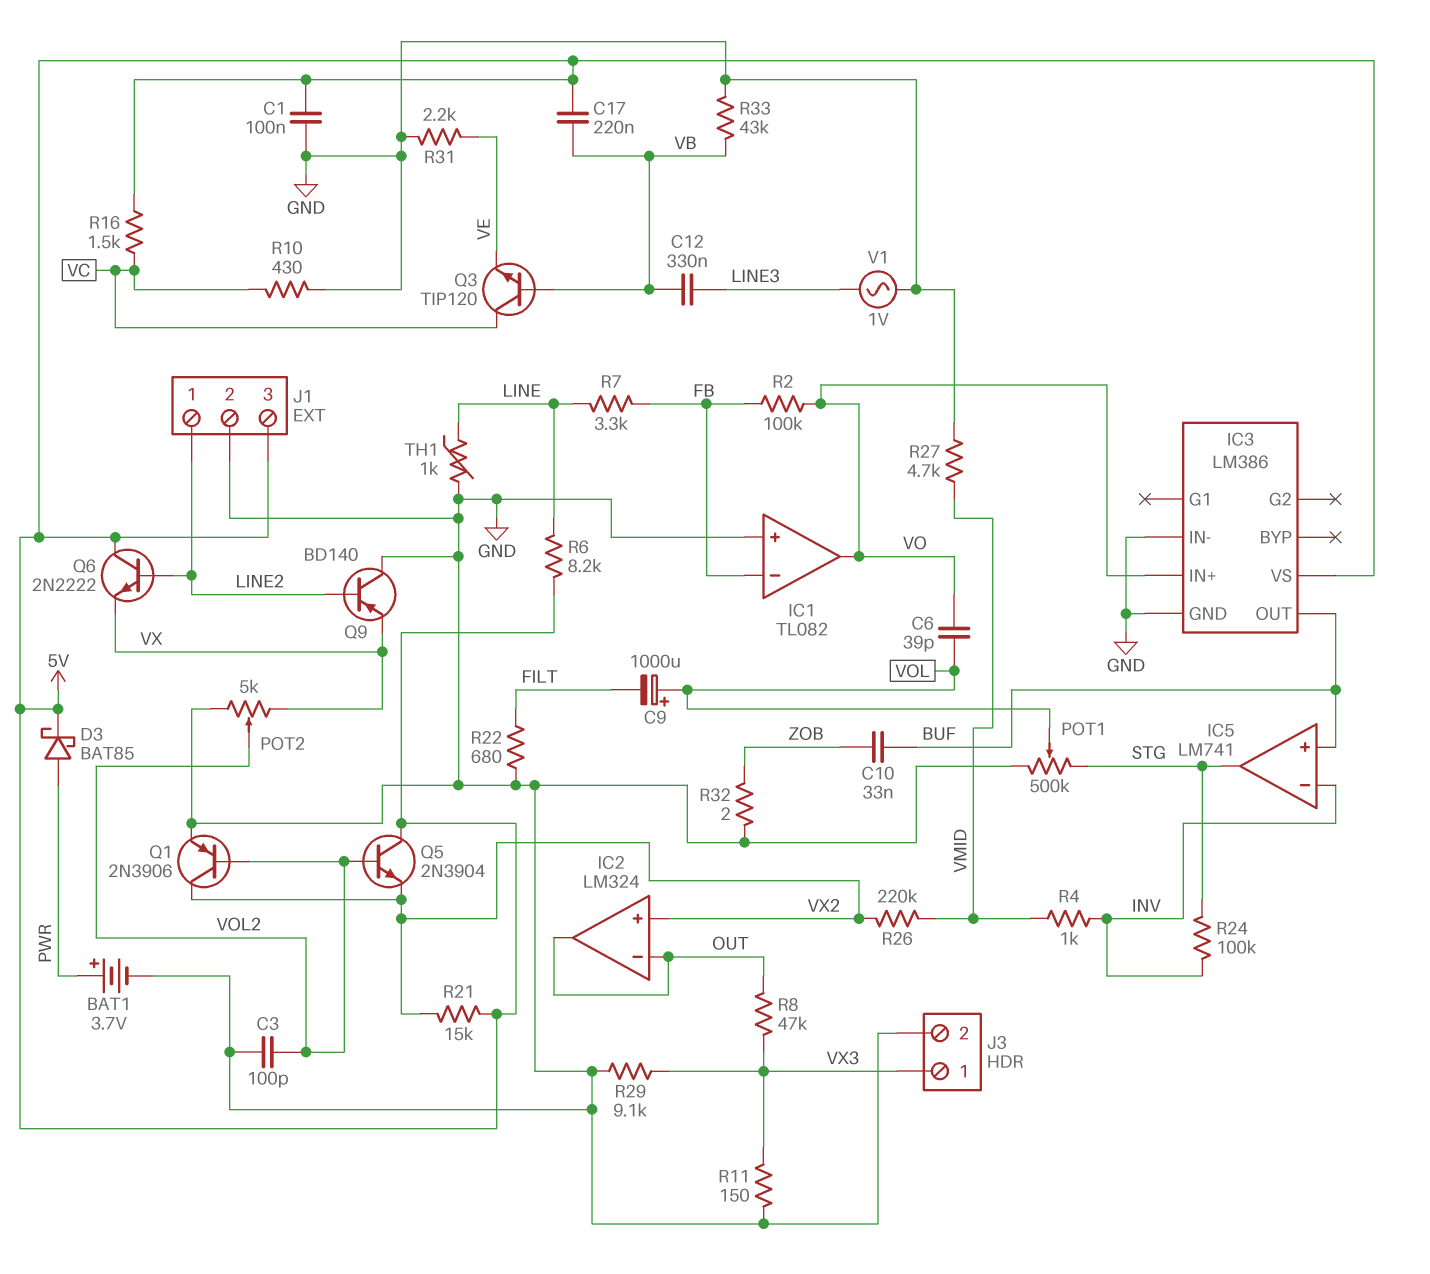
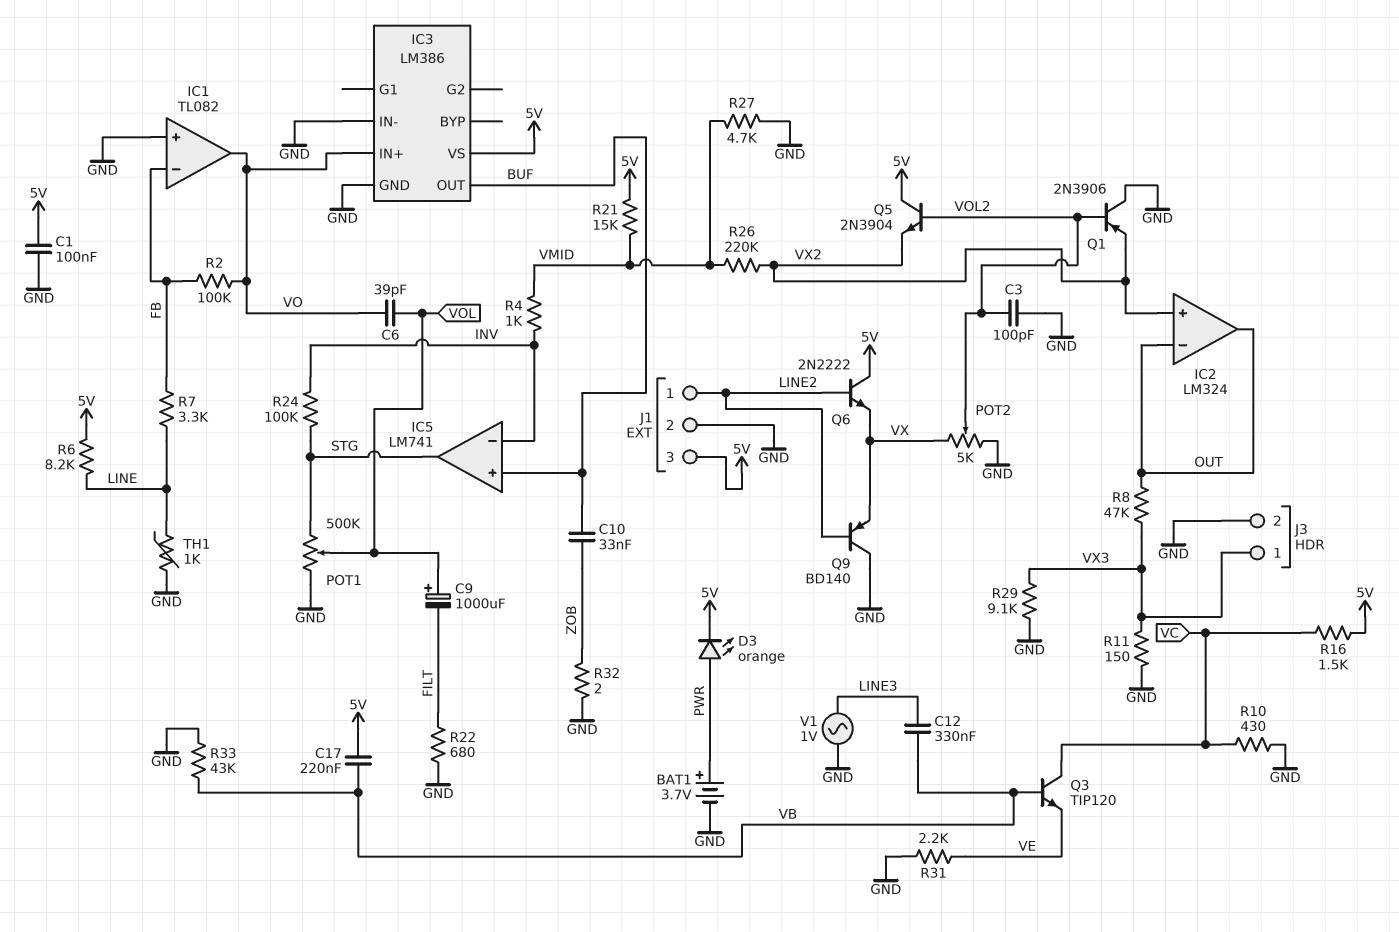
D3: schottky BAT85 (A PWR, K 5V) -> LED orange (A PWR, K 5V)
Q1: PNP 2N3906 (B VOL2, C VX2, E GND) -> PNP 2N3906 (B VOL2, C GND, E VX2)
R21: 15k (5V, VX2) -> 15k (5V, VMID)

